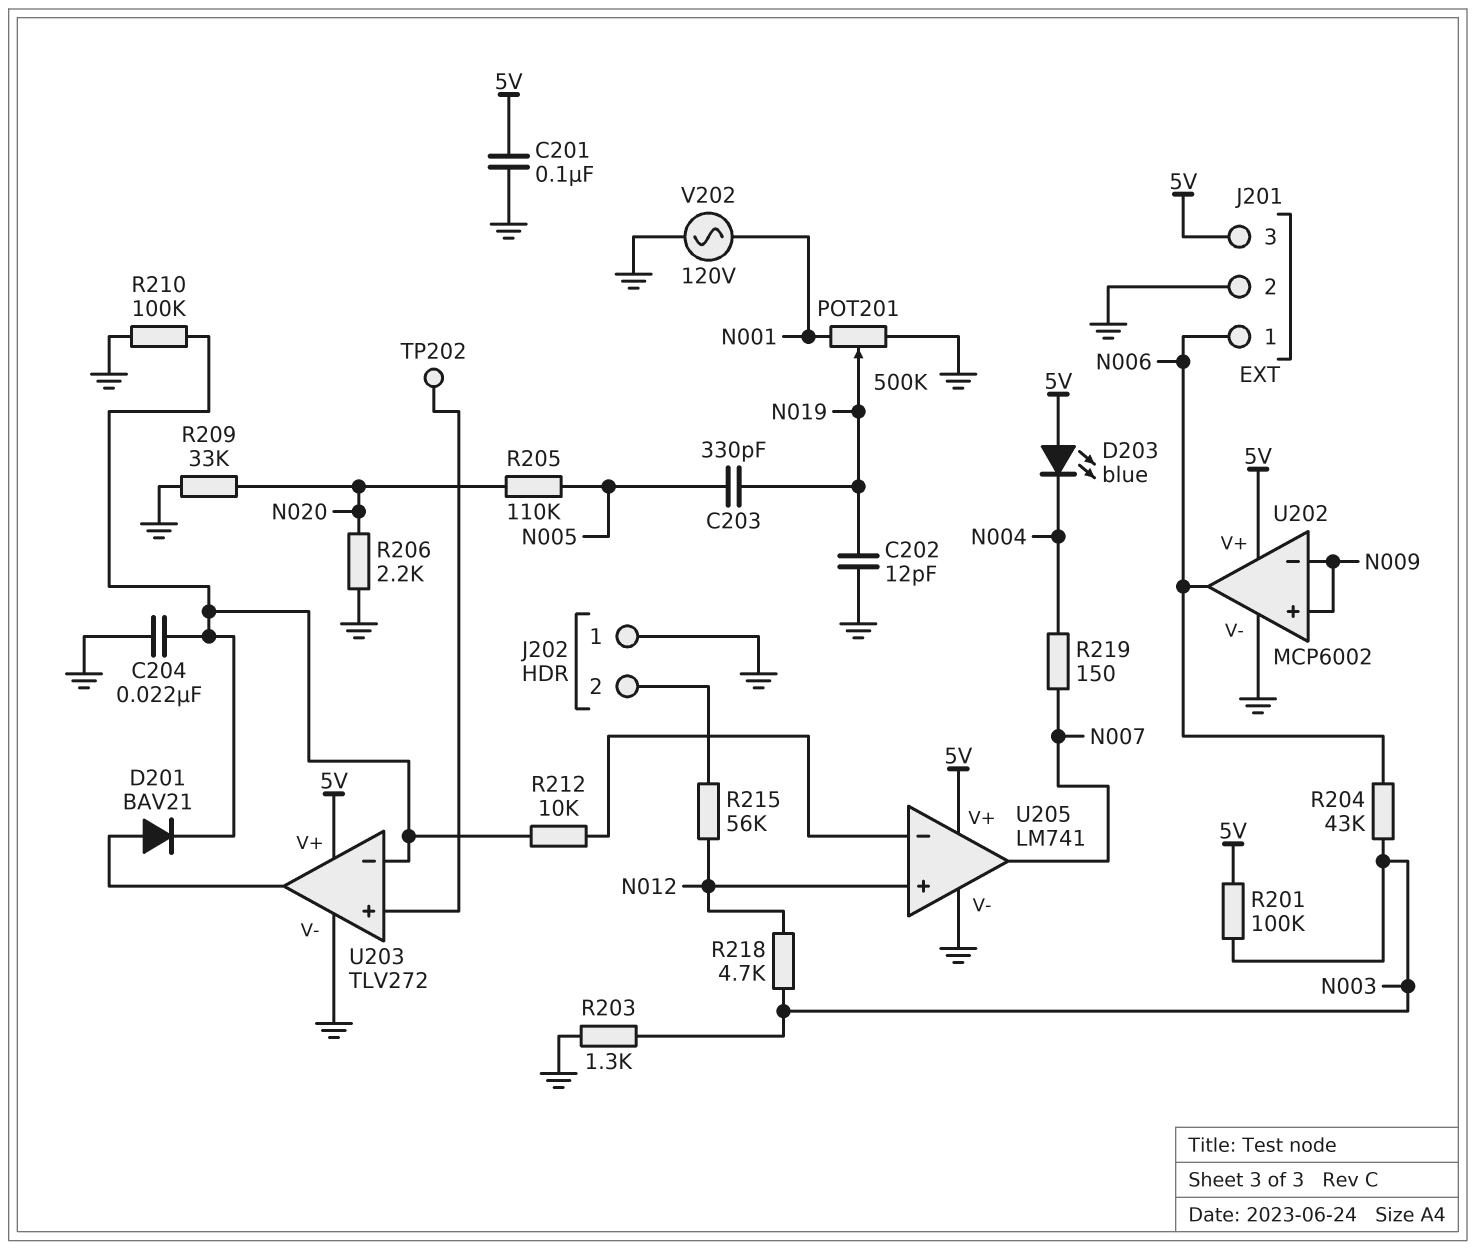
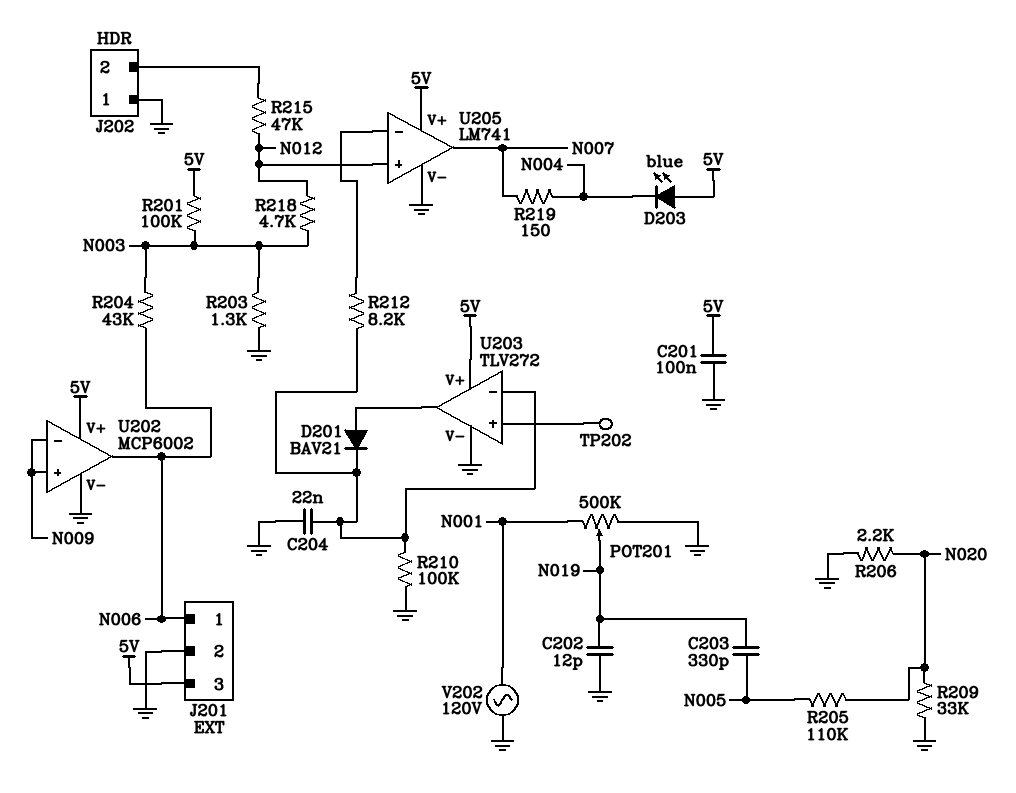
R212: 10k (U203/in-, U205/in-) -> 8.2k (U203/in-, U205/in-)
R215: 56k (J202/2, N012) -> 47k (J202/2, N012)

